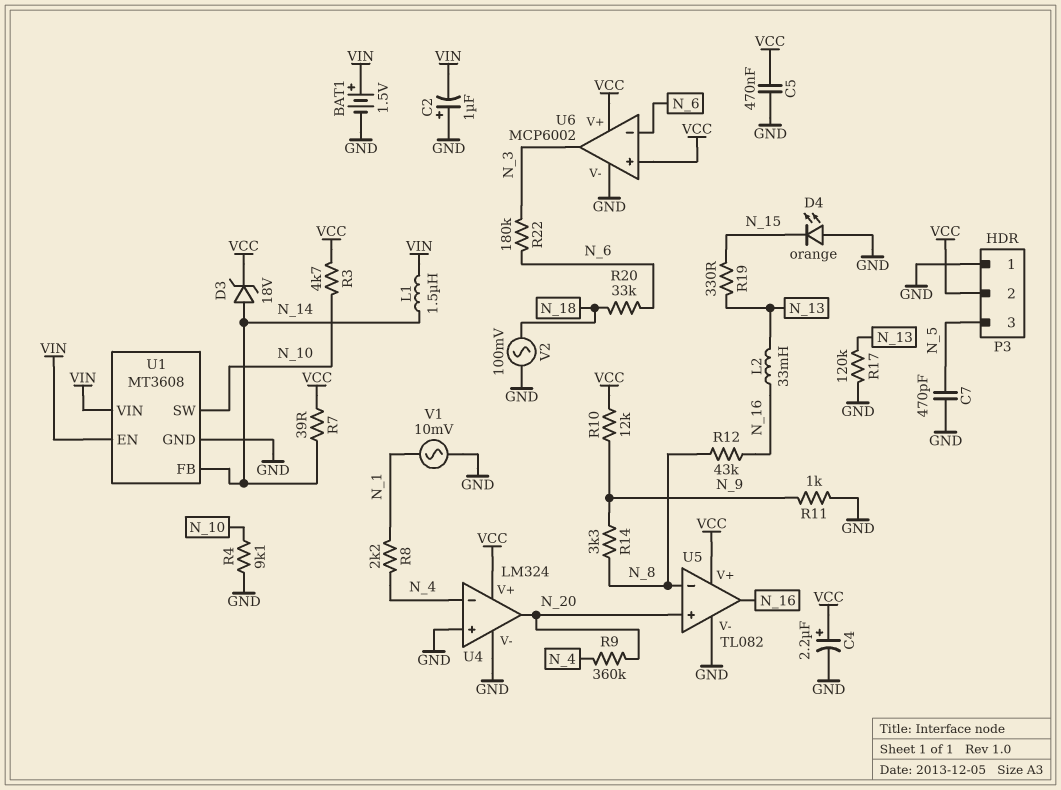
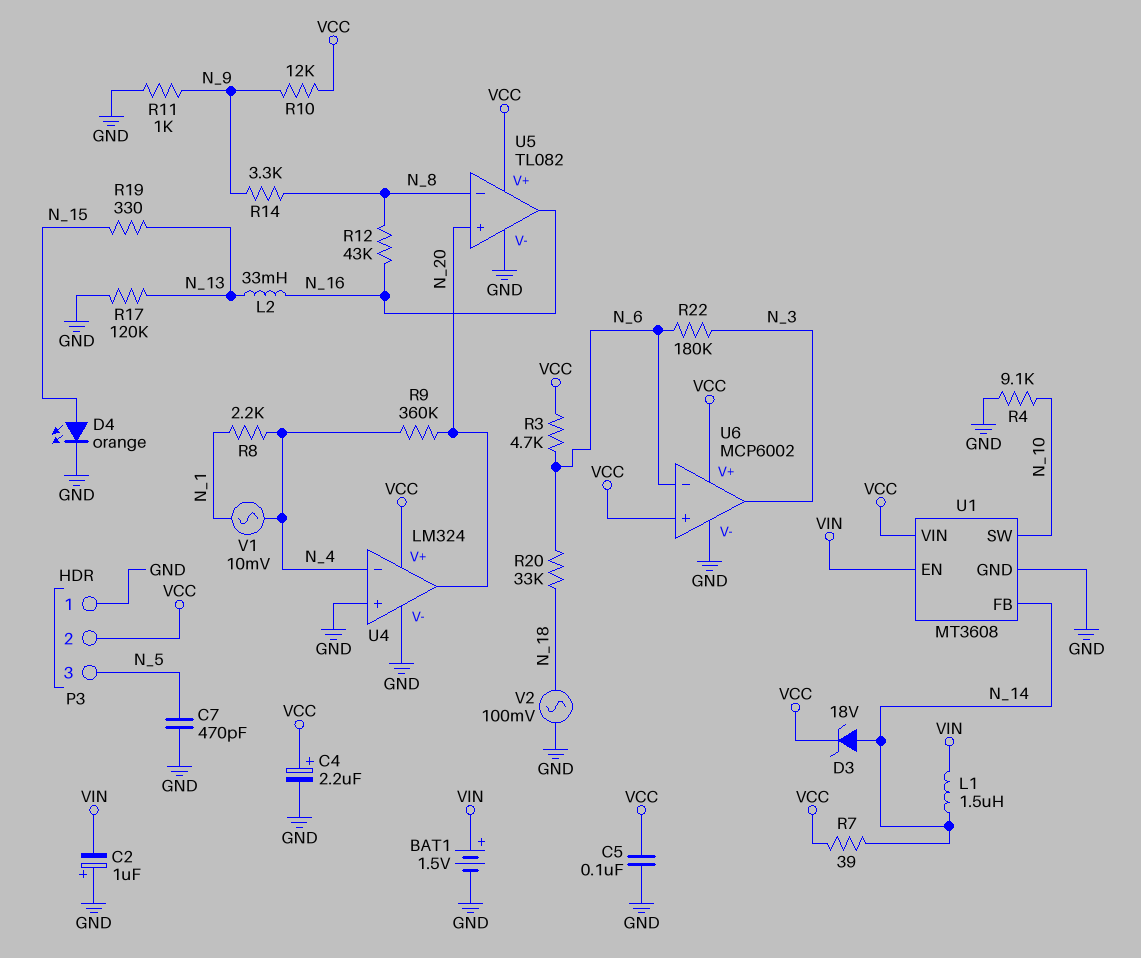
C5: 470nF (GND, VCC) -> 100nF (GND, VCC)
D4: LED orange (A GND, K N_15) -> LED orange (A N_15, K GND)
R3: 4.7k (N_10, VCC) -> 4.7k (N_6, VCC)
U1 pin VIN: VIN -> VCC
V1: AC 10mV (GND, N_1) -> AC 10mV (N_1, N_4)

